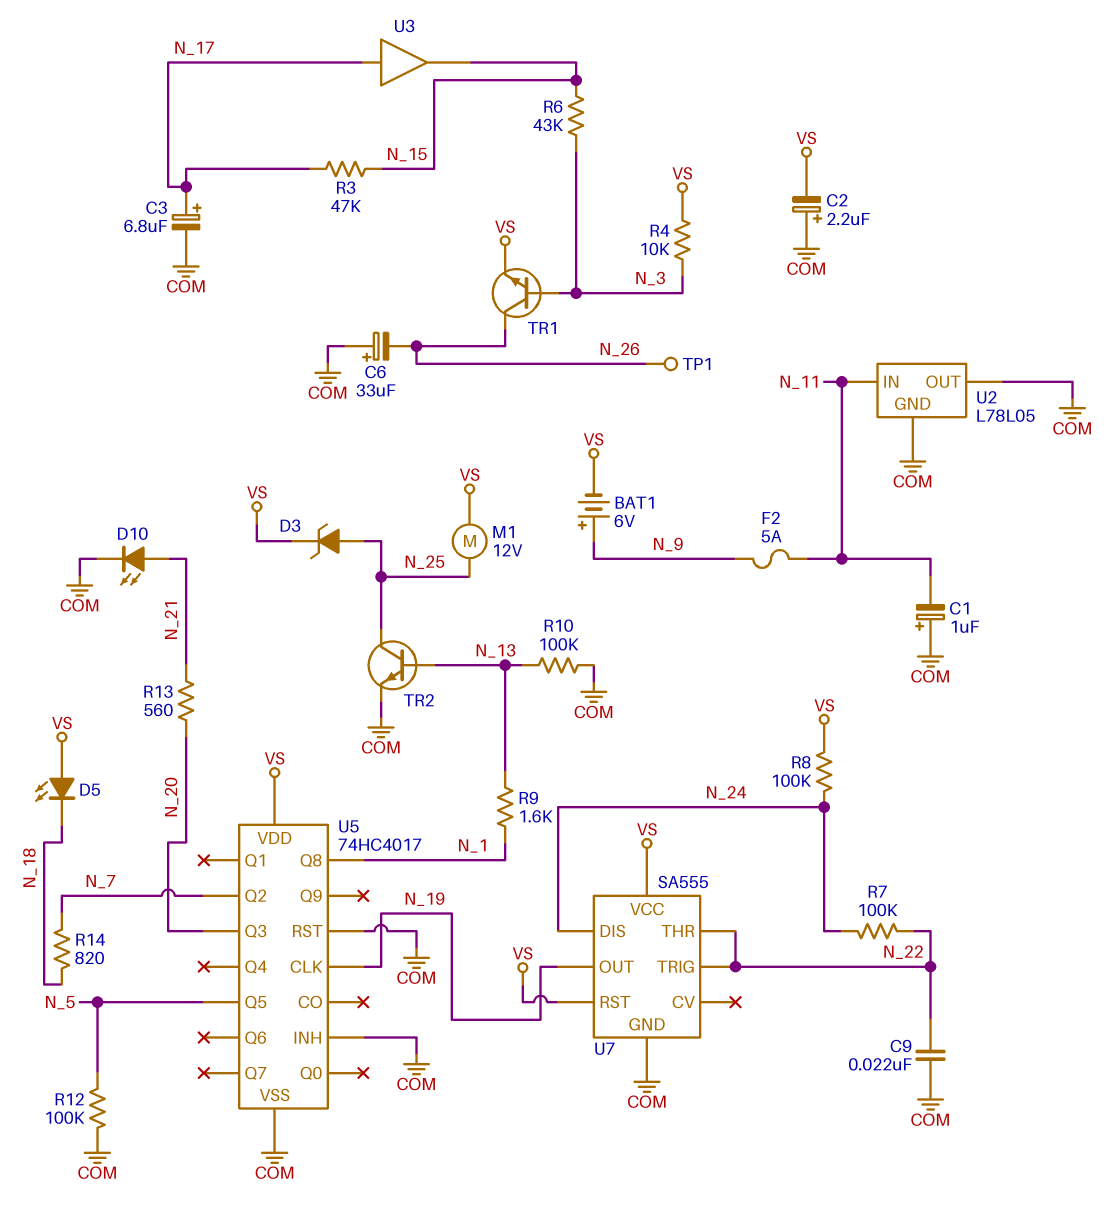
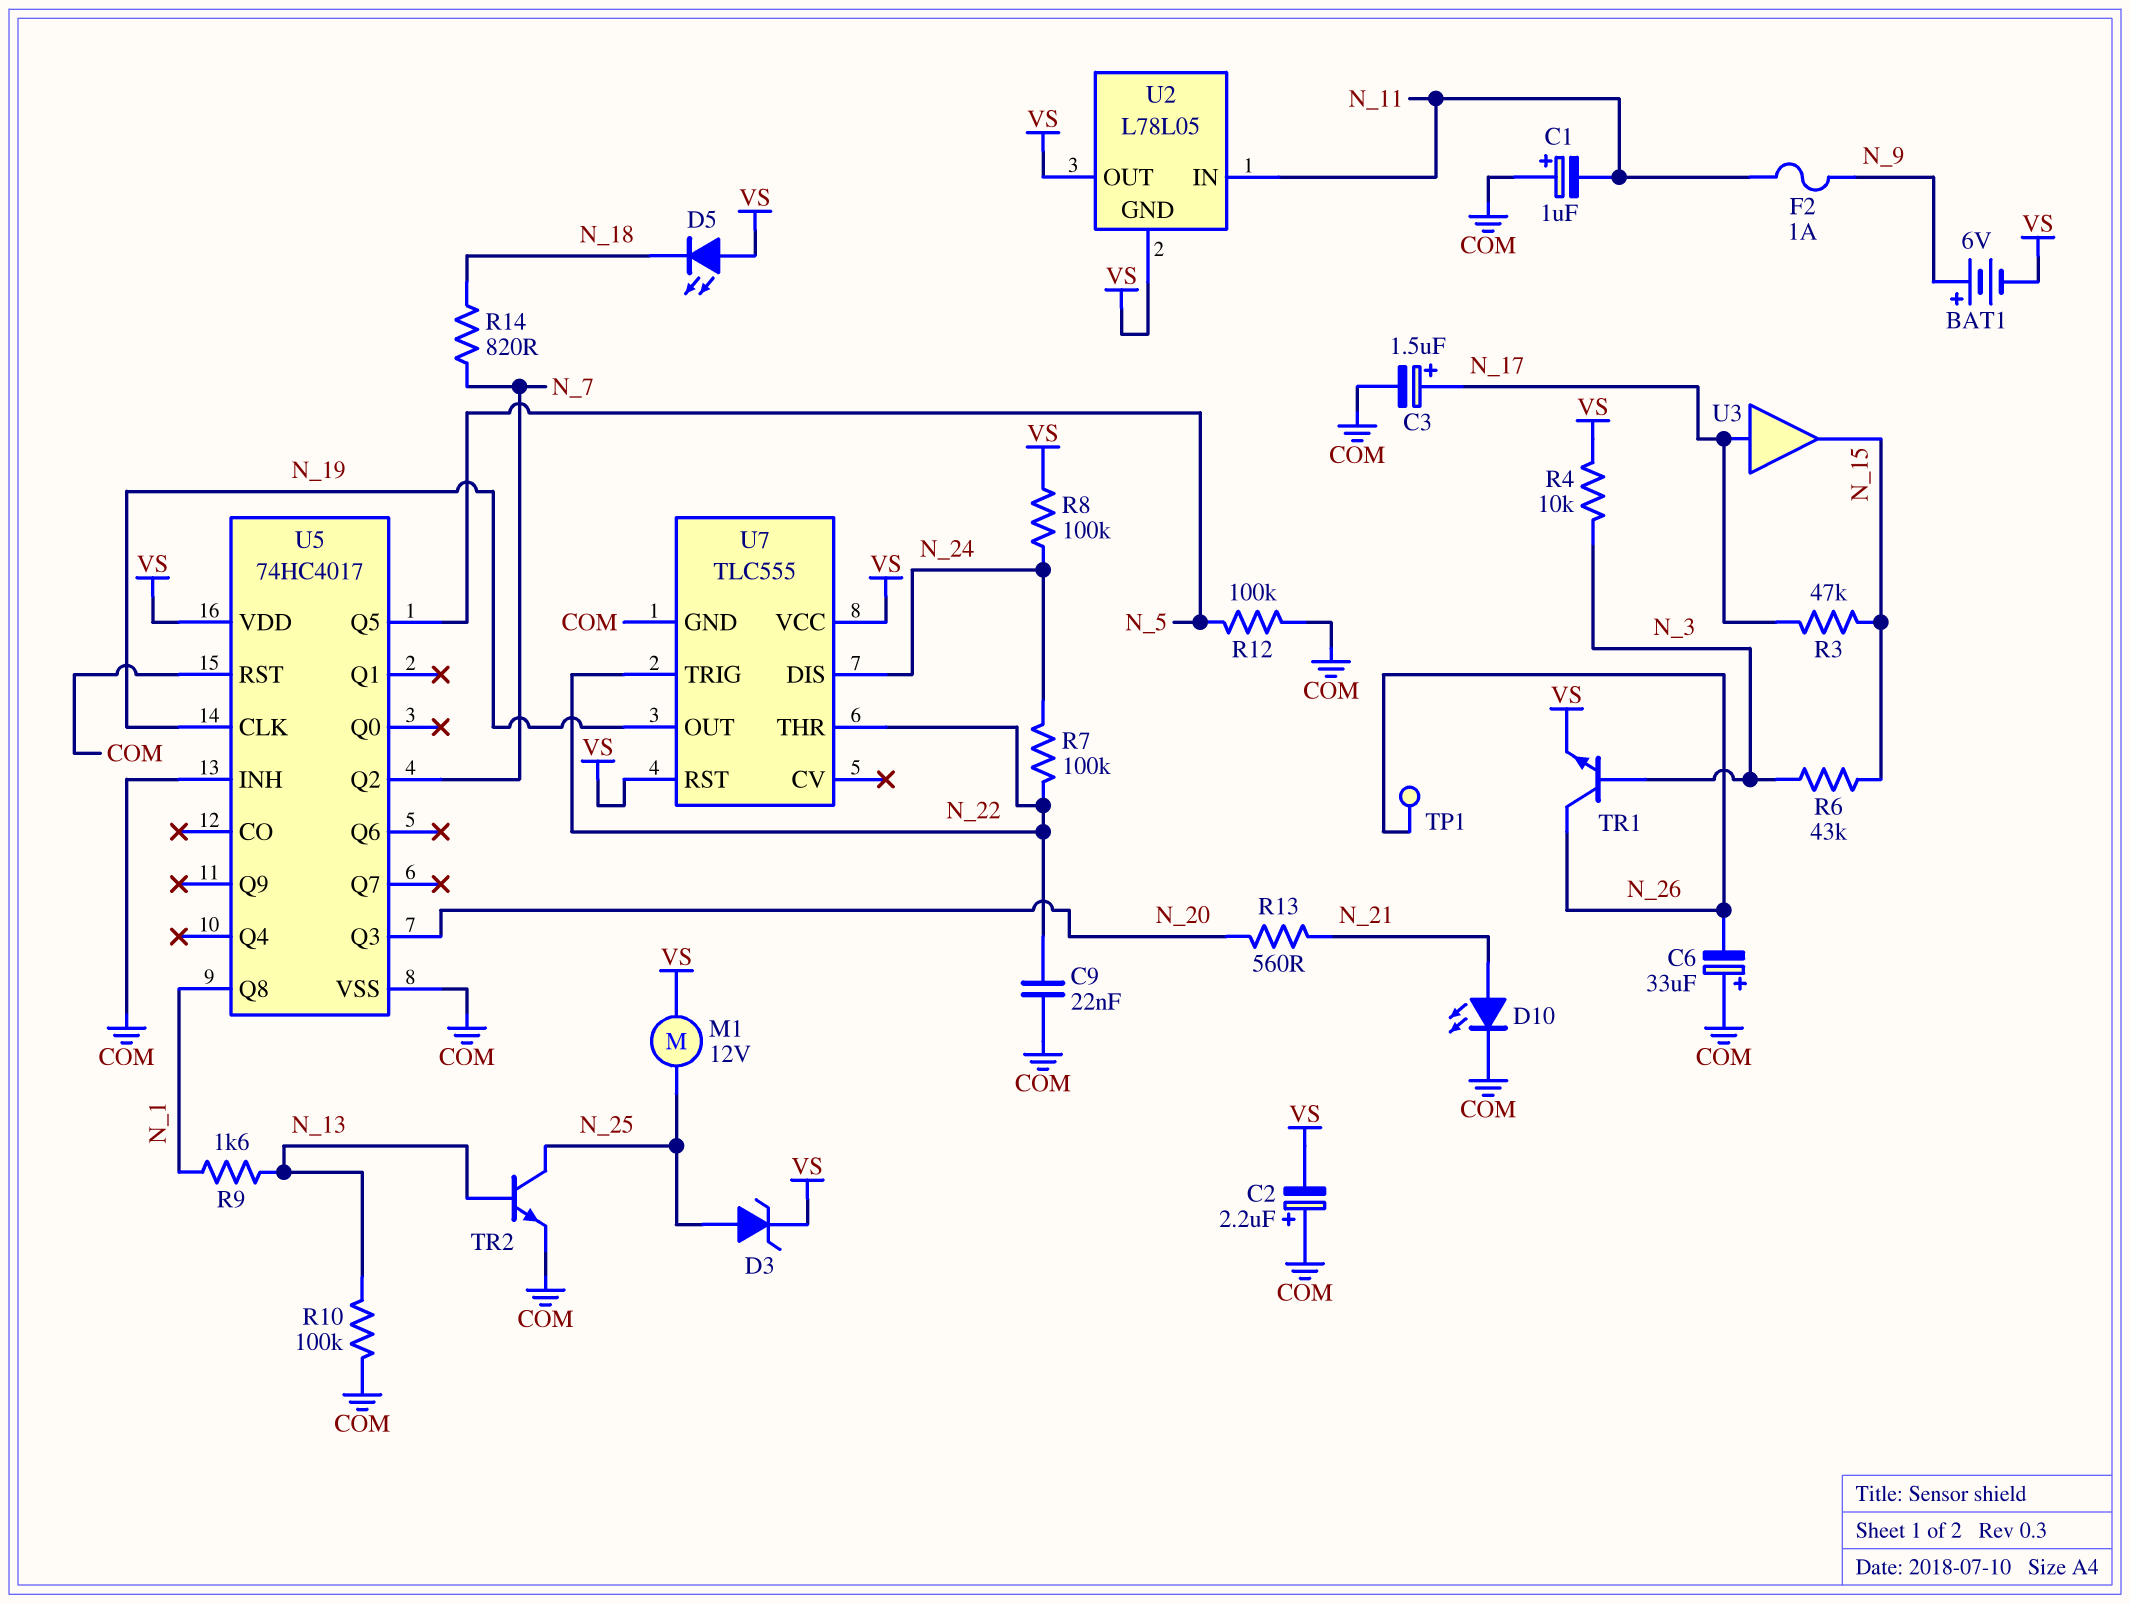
C3: 6.8uF (plus N_17, minus COM) -> 1.5uF (plus N_17, minus COM)
F2: 5A (N_9, N_11) -> 1A (N_9, N_11)
U2 pin GND: COM -> VS
U2 pin OUT: COM -> VS
U7: SA555 -> TLC555

